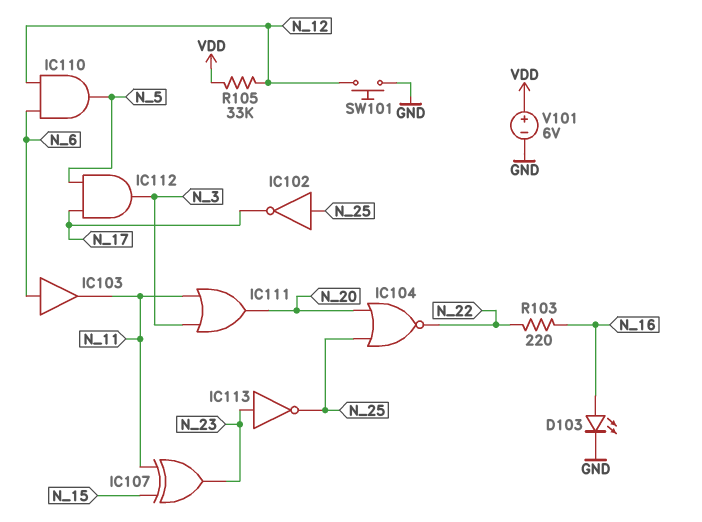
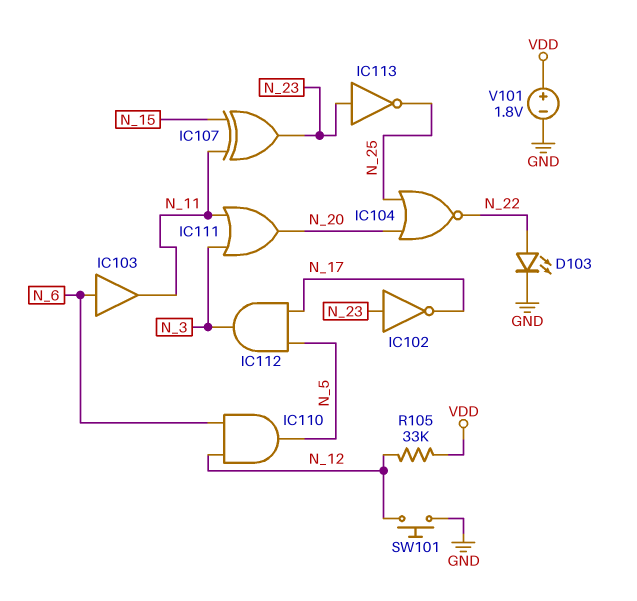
D103: LED (A N_16, K GND) -> LED (A N_22, K GND)
IC102: NOT (in N_25, out N_17) -> NOT (in N_23, out N_17)
R103: 220 (N_16, N_22) -> none
V101: 6V (plus VDD, minus GND) -> 1.8V (plus VDD, minus GND)

